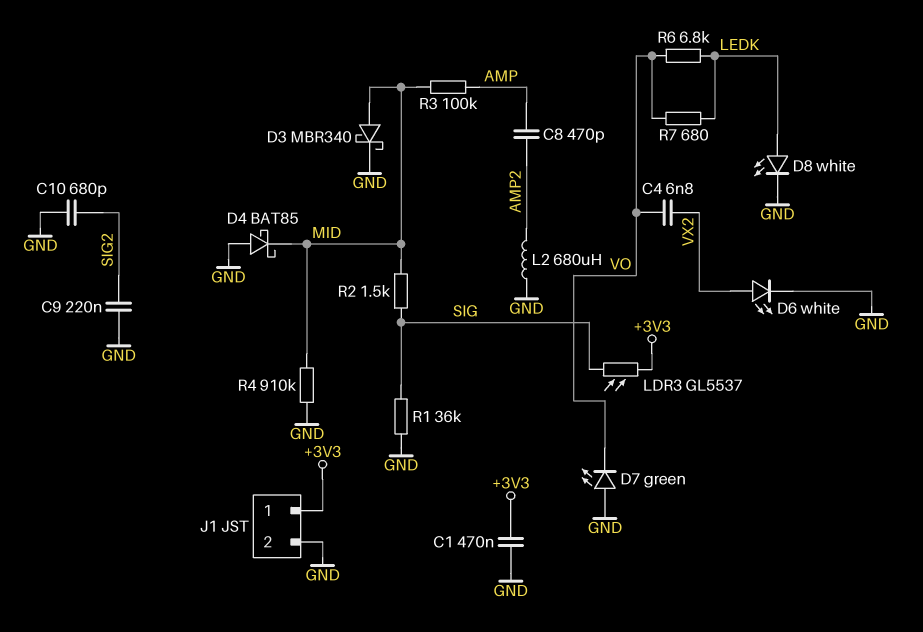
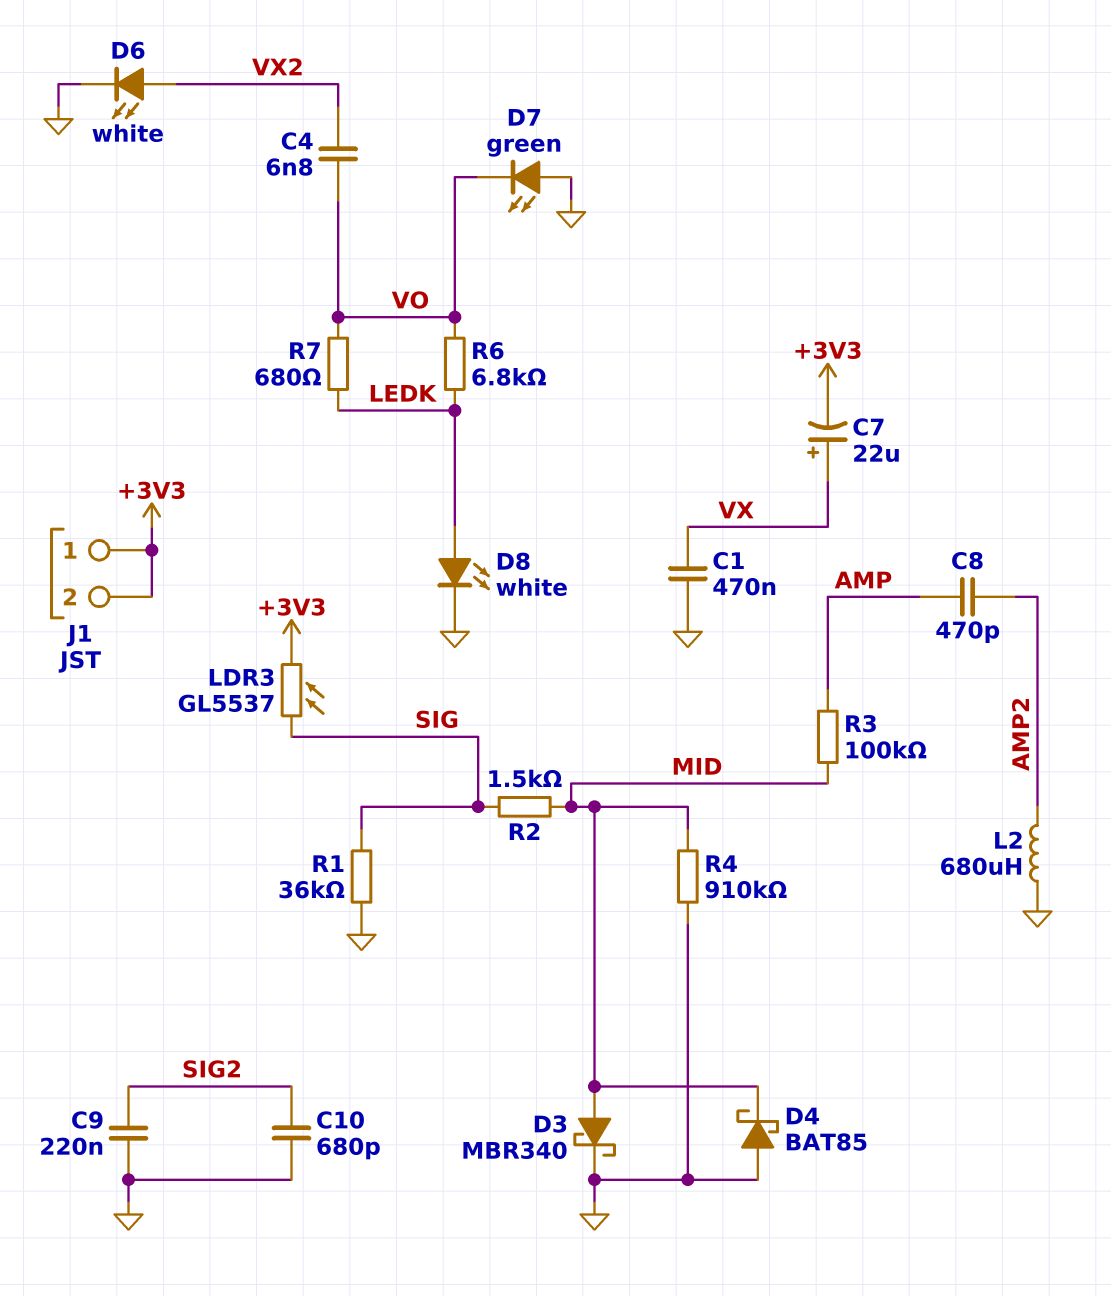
C1: 470nF (+3V3, GND) -> 470nF (GND, VX)
C7: none -> 22uF (plus VX, minus +3V3)
J1 pin 2: GND -> +3V3

